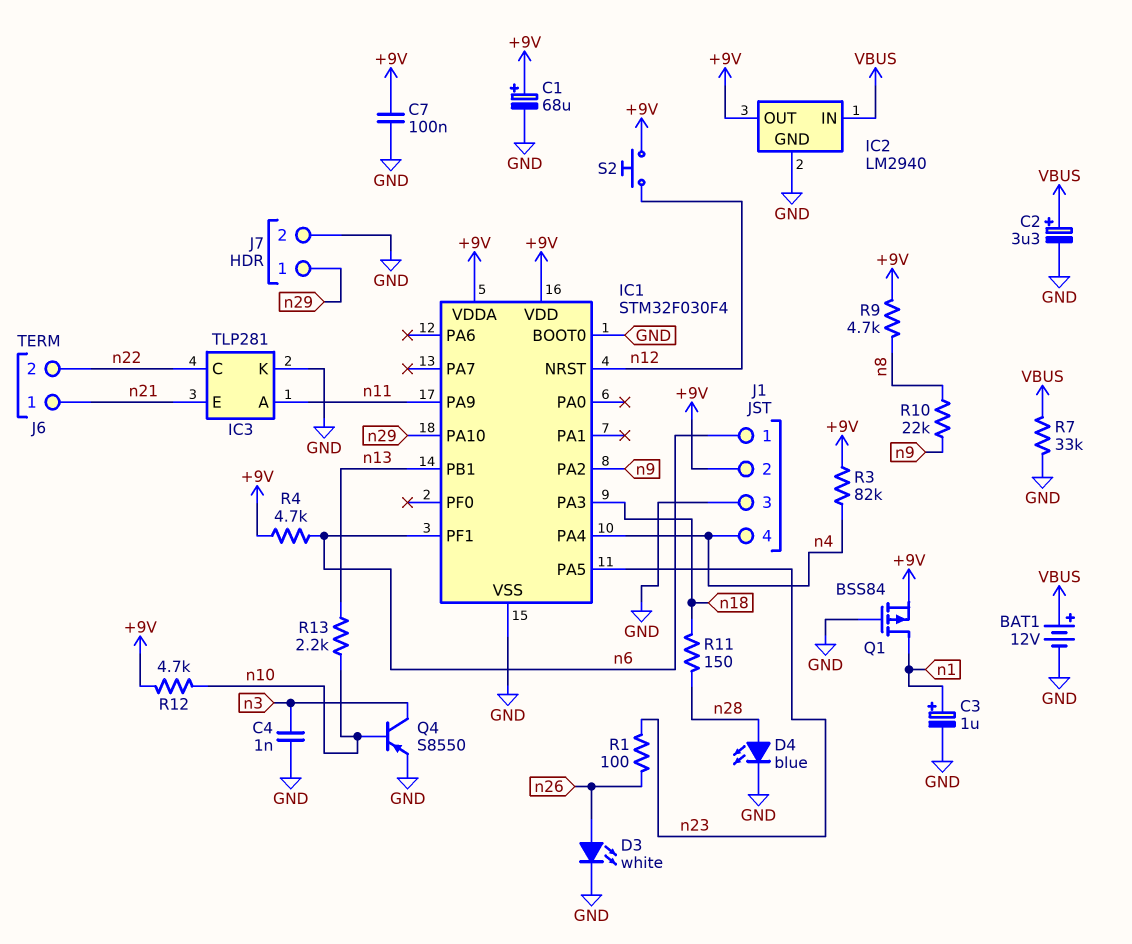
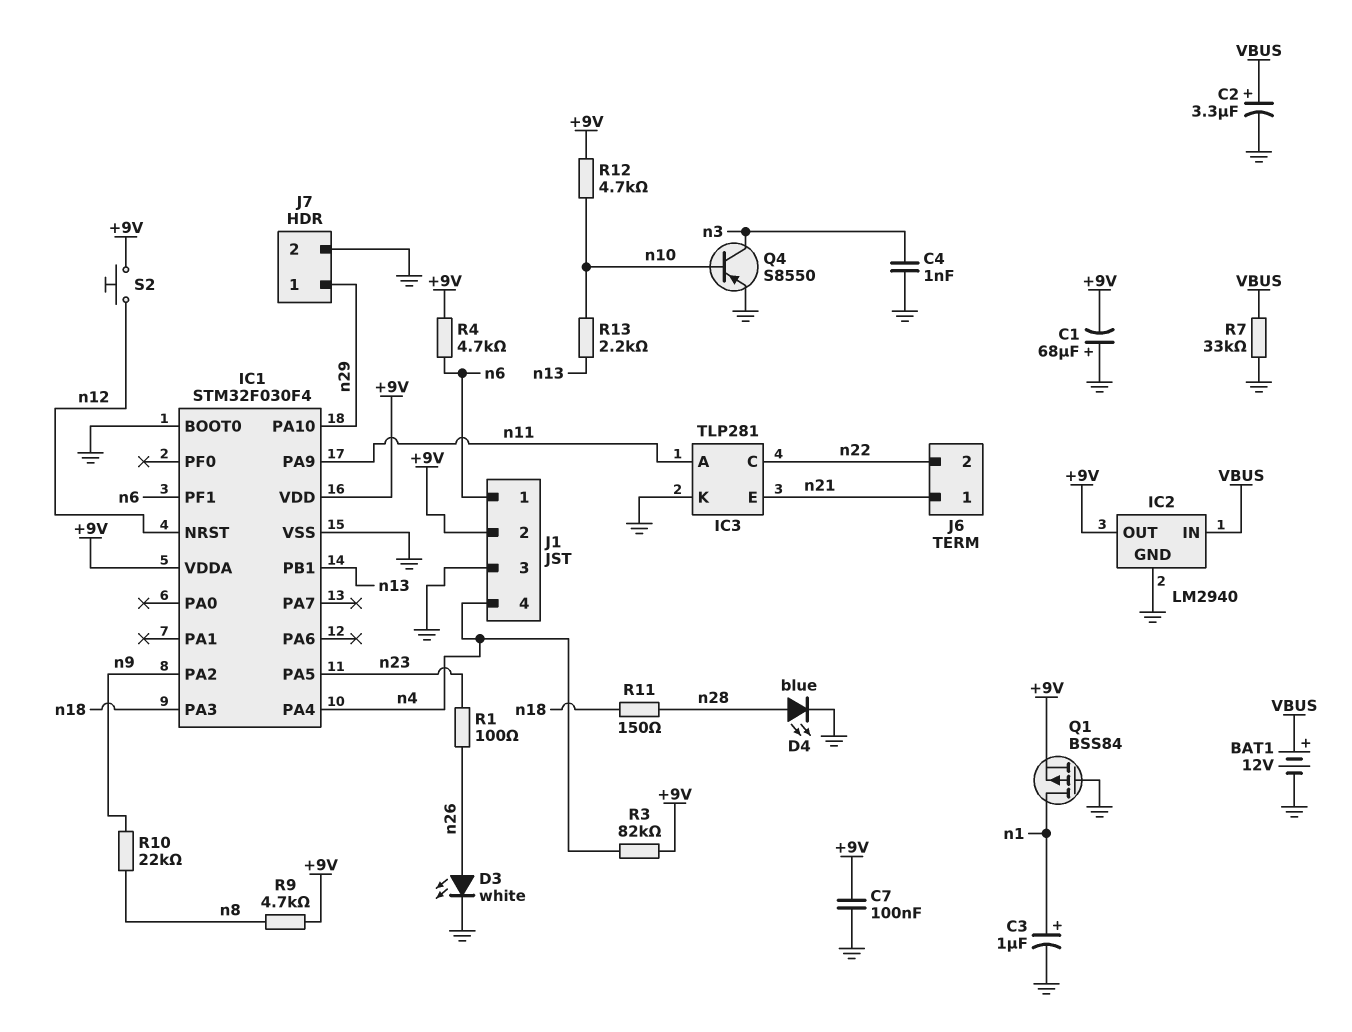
C1: 68uF (plus +9V, minus GND) -> 68uF (plus GND, minus +9V)

